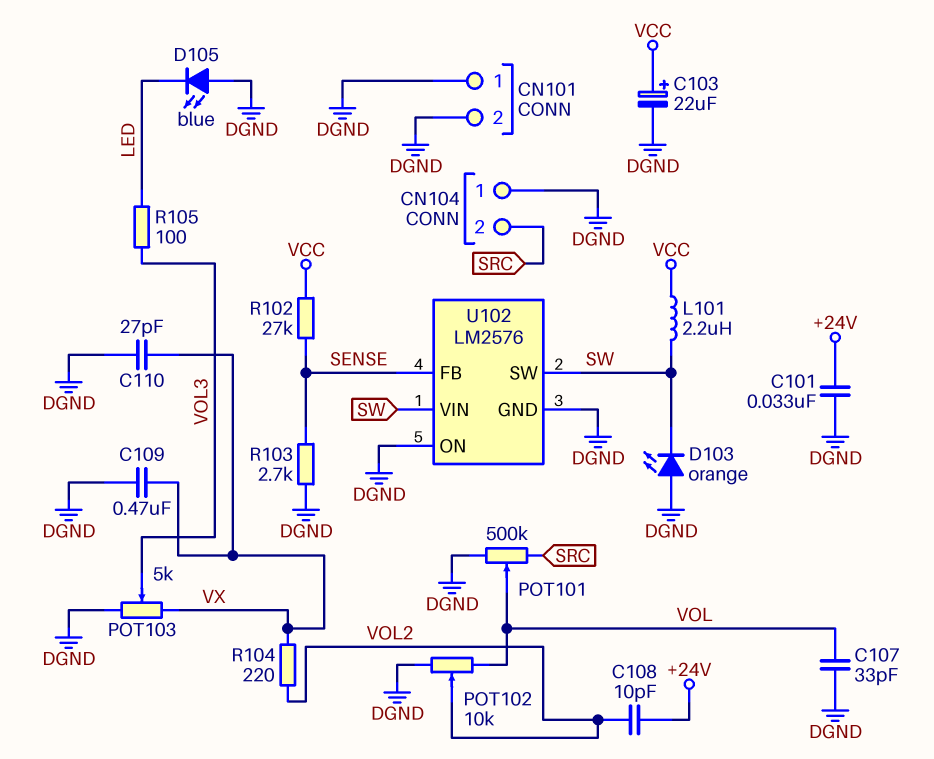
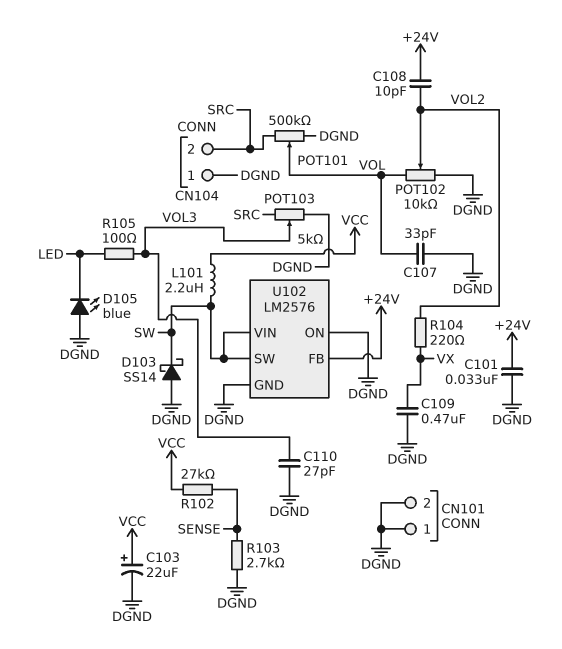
C110: 27pF (DGND, VX) -> 27pF (DGND, VOL3)
D103: LED orange (A DGND, K SW) -> schottky SS14 (A DGND, K SW)
POT103: 5k (DGND, VX, wiper VOL3) -> 5k (DGND, SRC, wiper VOL3)
U102 pin FB: SENSE -> +24V

